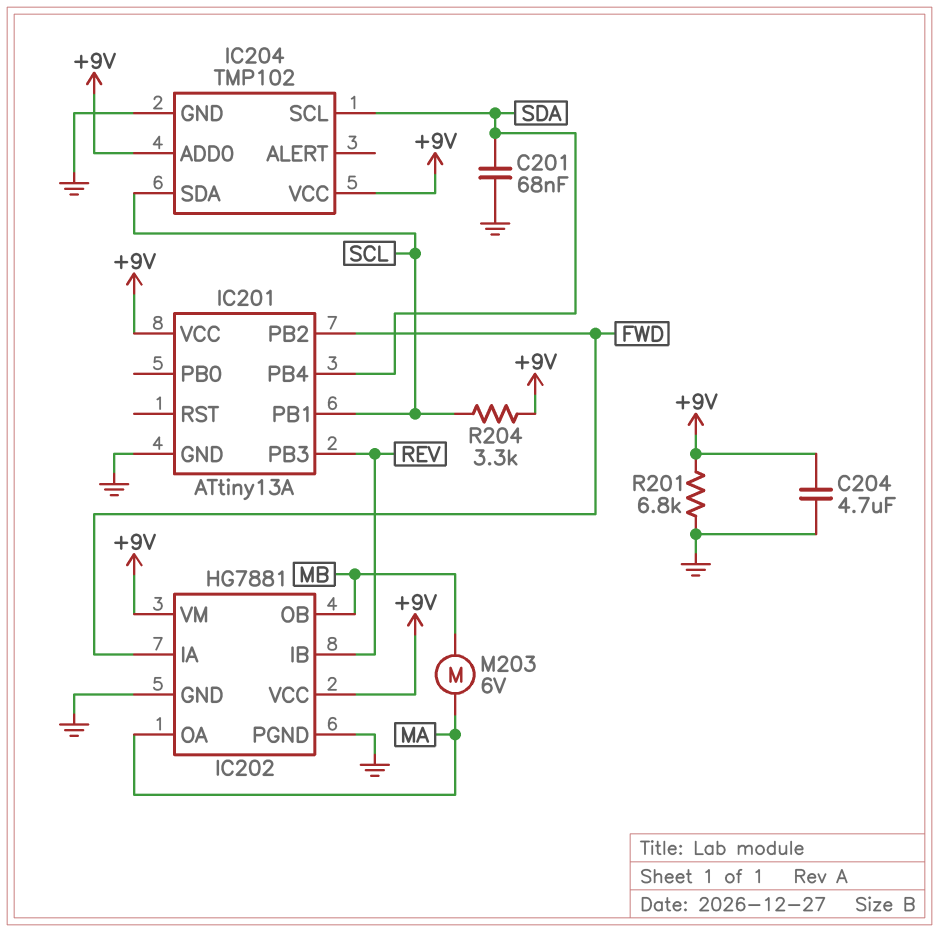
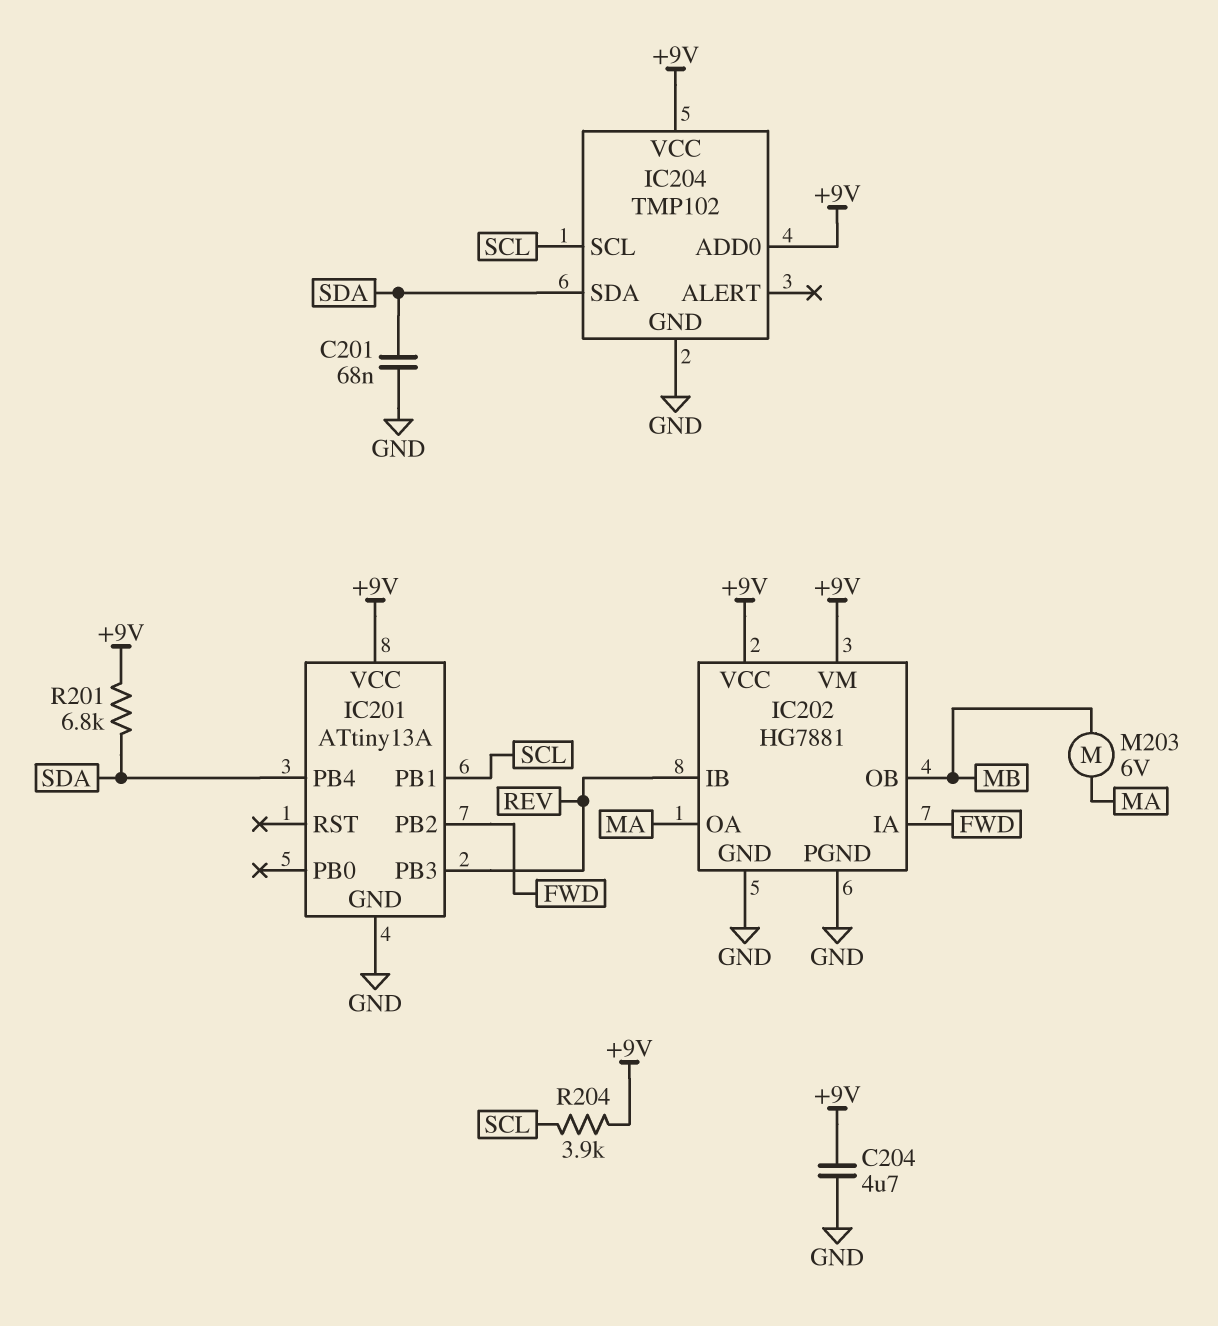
IC204 pin SCL: SDA -> SCL
IC204 pin SDA: SCL -> SDA
R201: 6.8k (+9V, GND) -> 6.8k (+9V, SDA)
R204: 3.3k (+9V, SCL) -> 3.9k (+9V, SCL)

